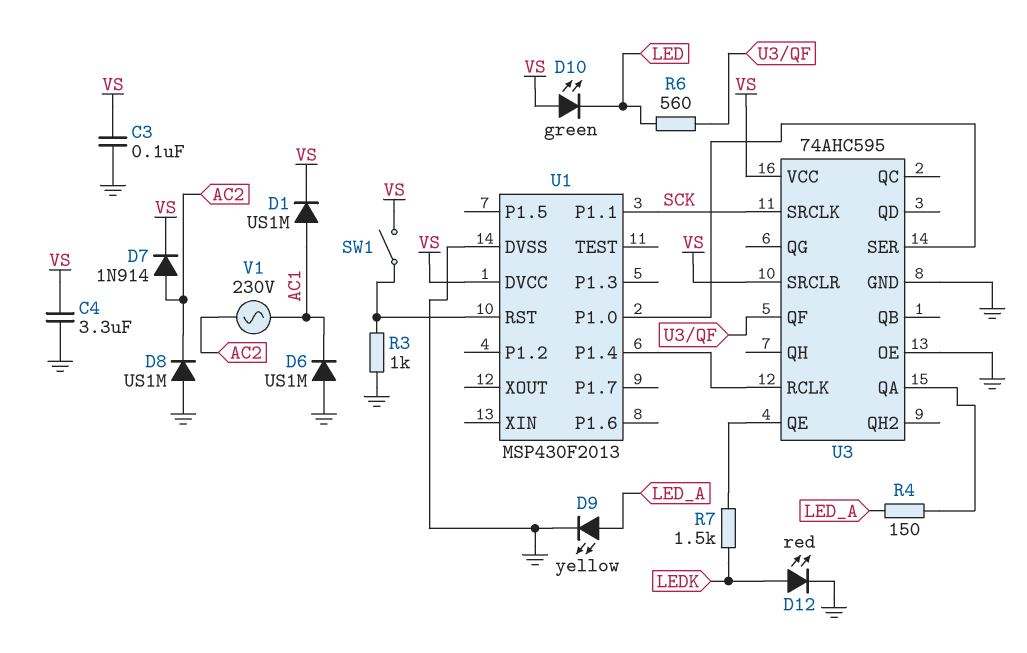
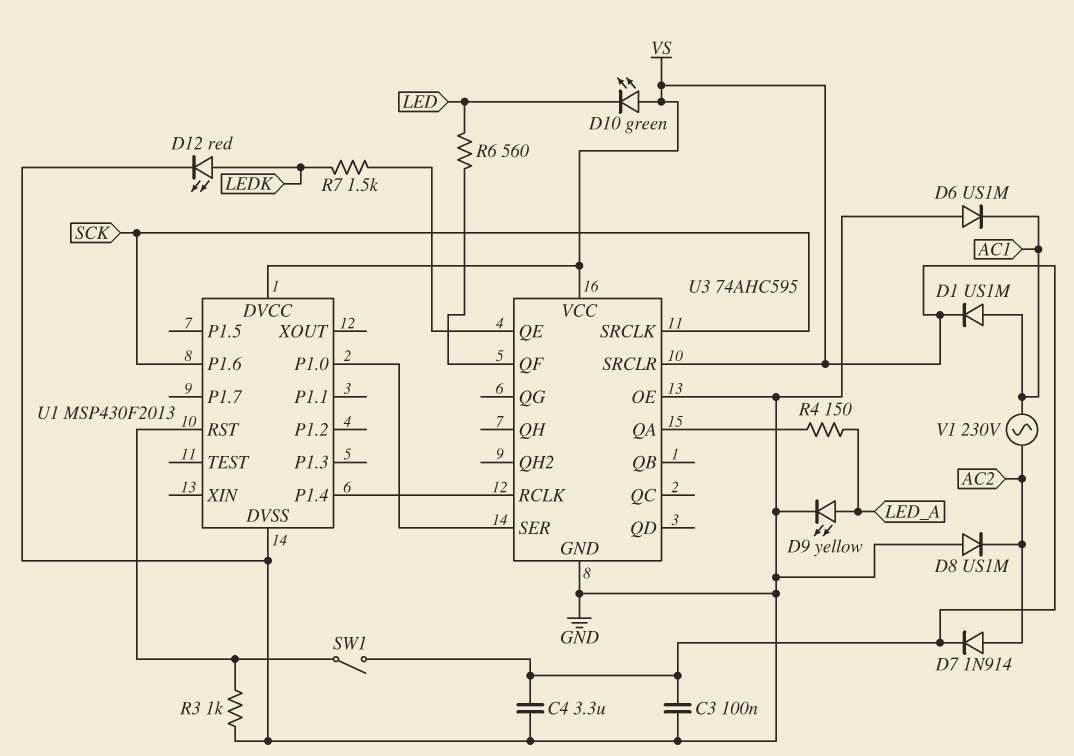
U1 pin P1.1: SCK -> none
U1 pin P1.6: none -> SCK

